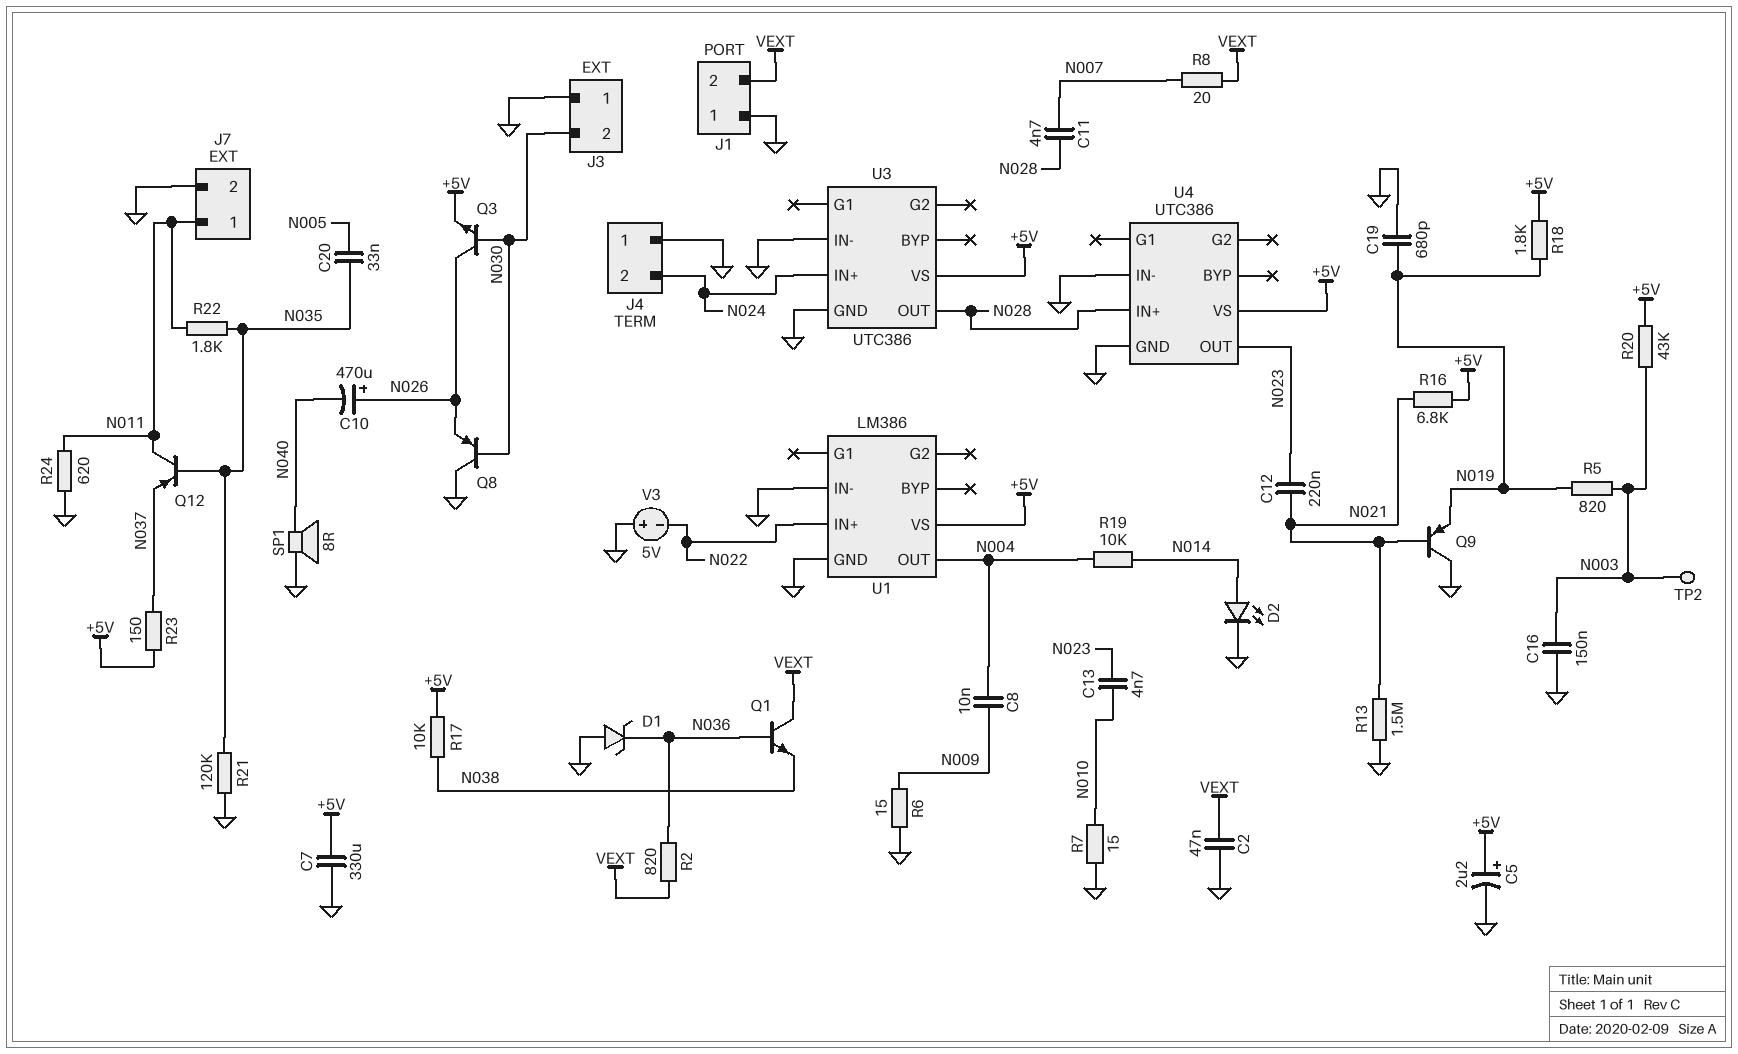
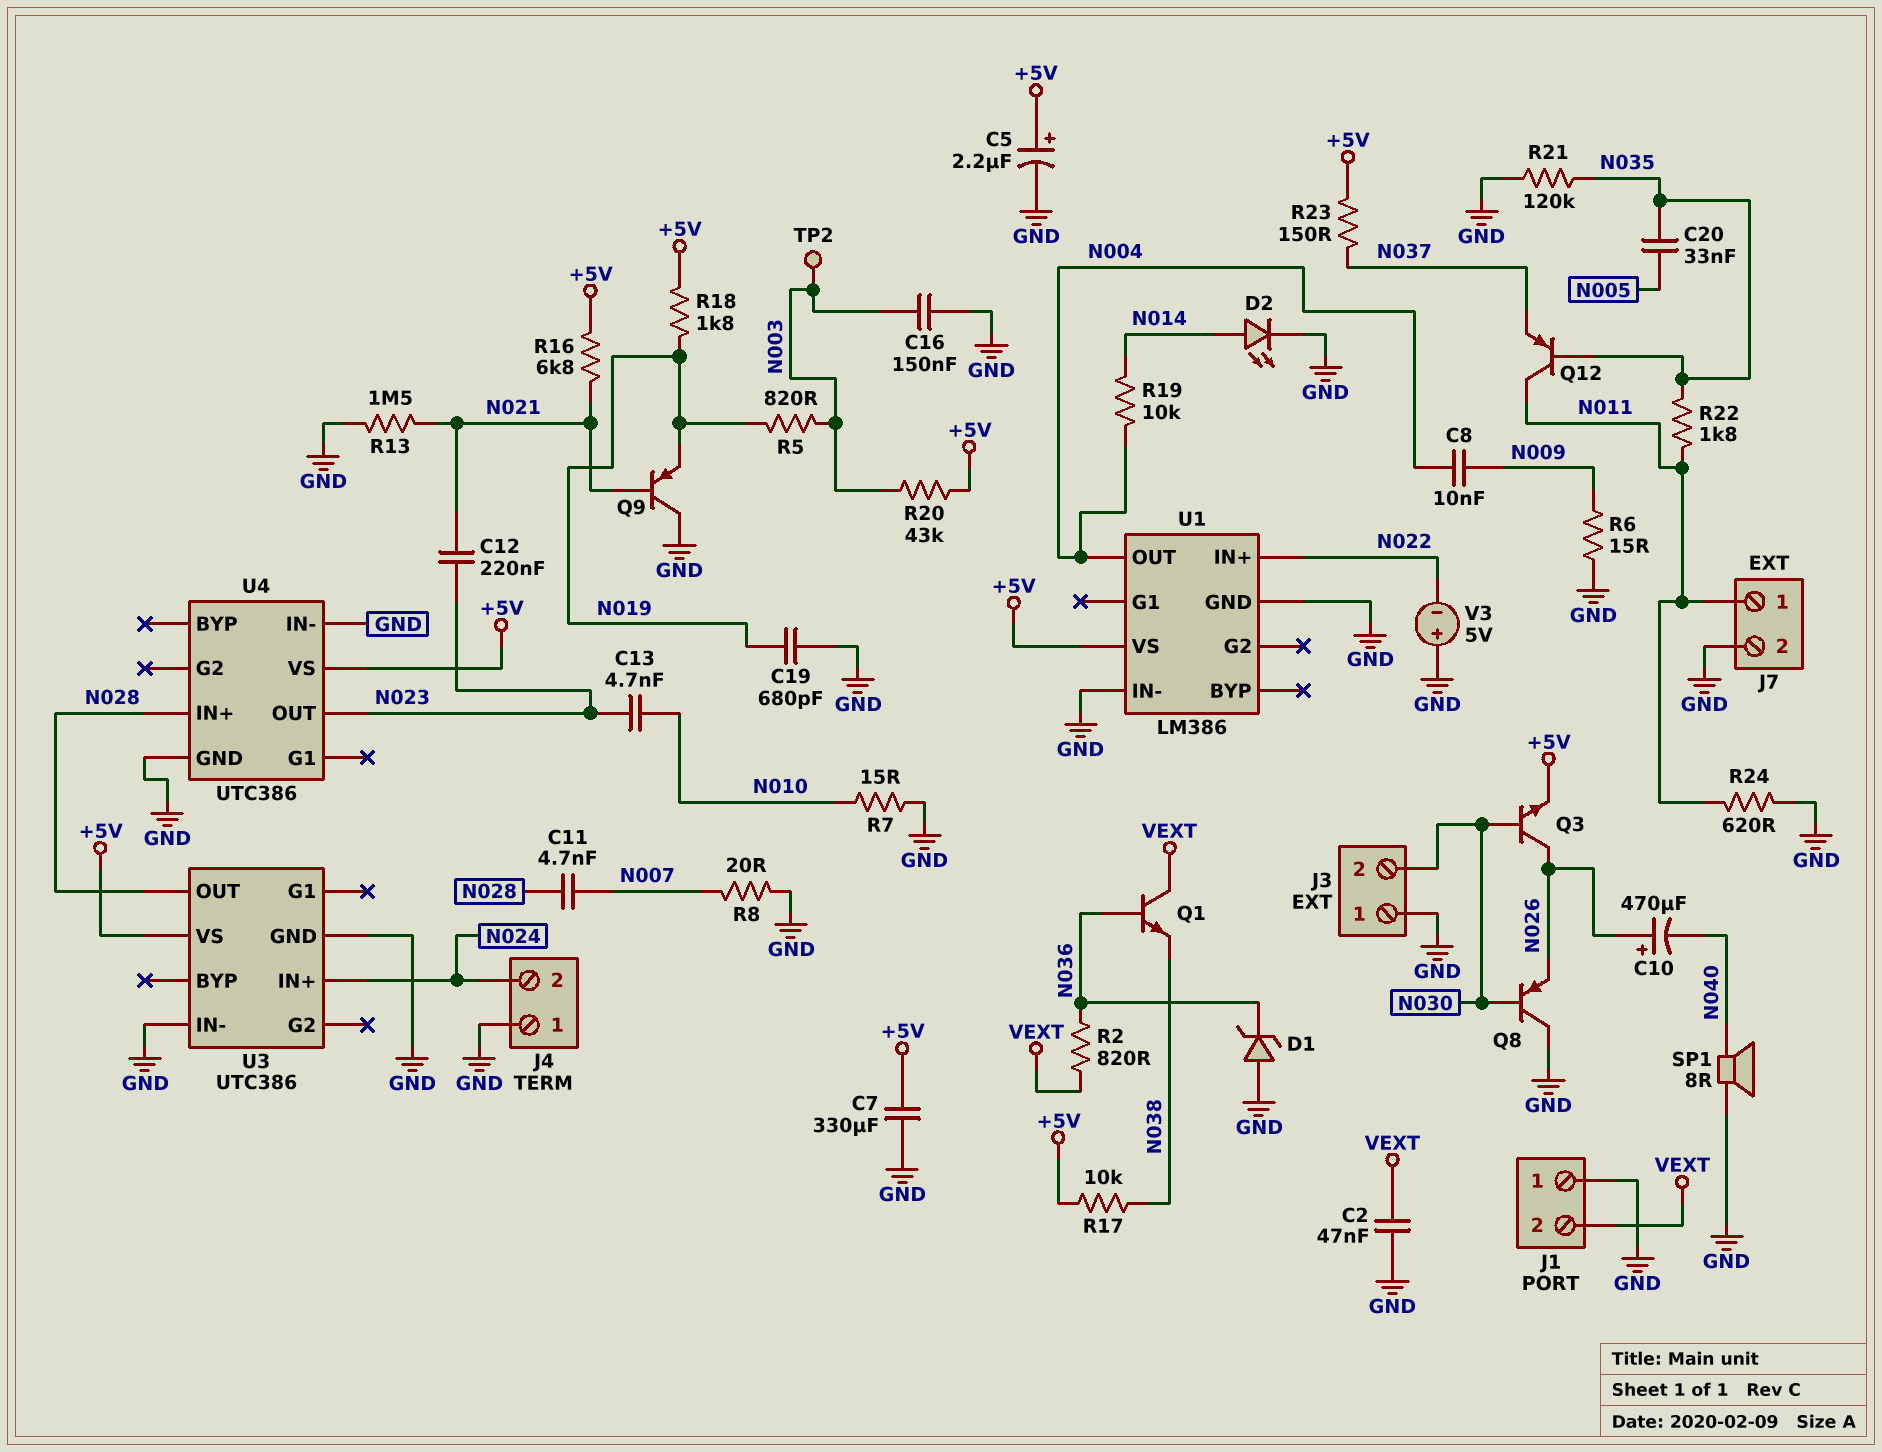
R8: 20 (N007, VEXT) -> 20 (GND, N007)

